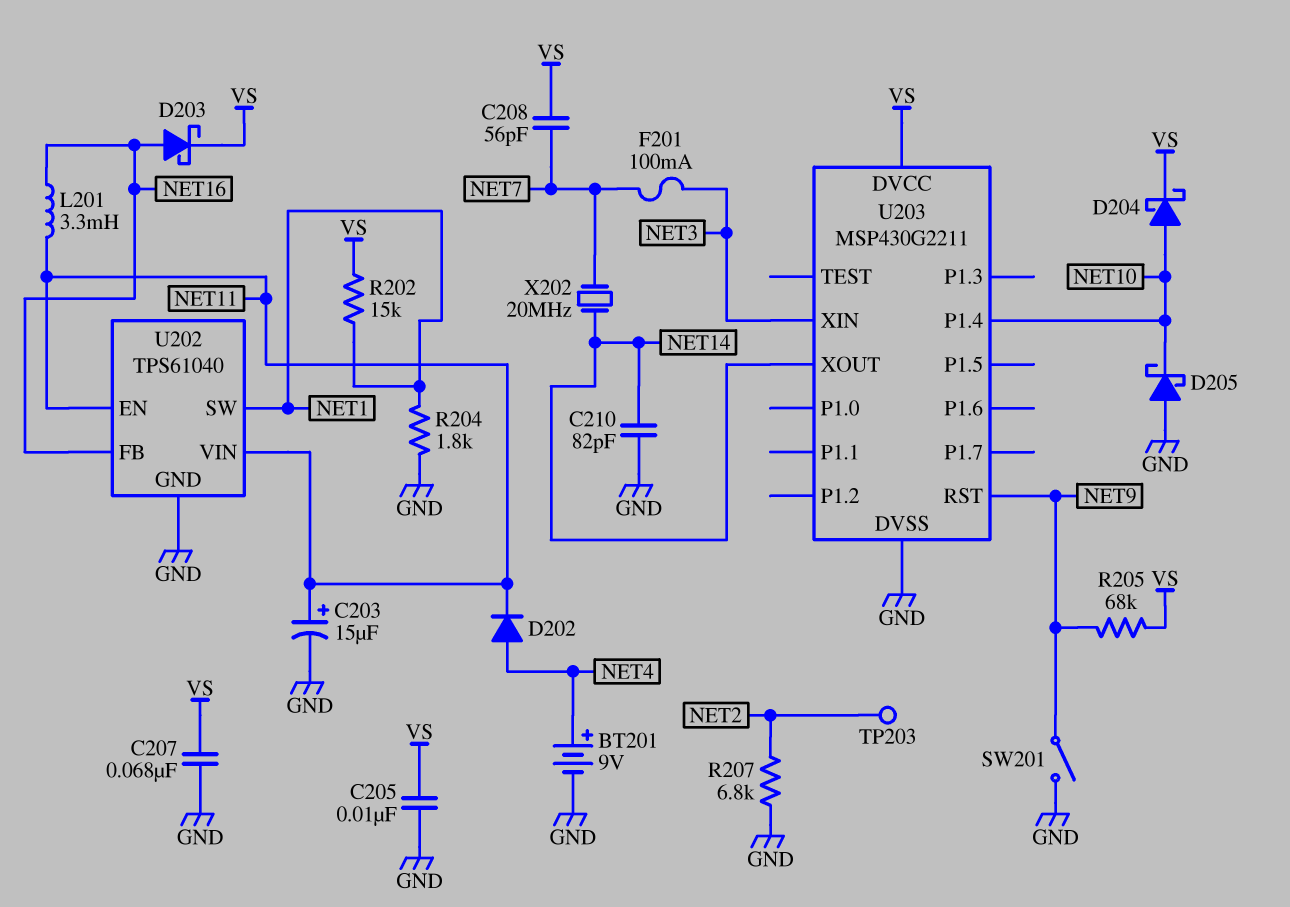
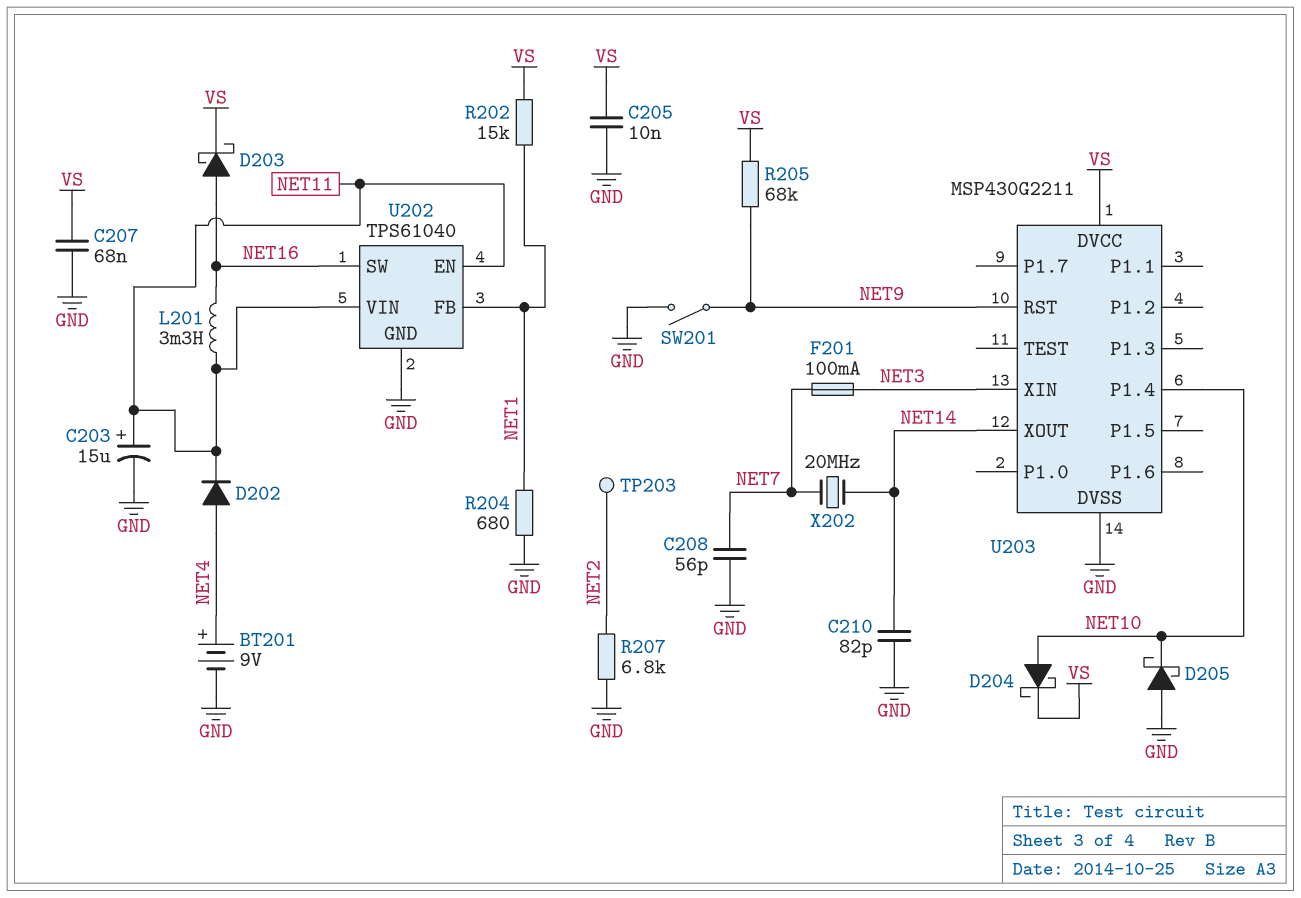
C208: 56pF (NET7, VS) -> 56pF (GND, NET7)
R204: 1.8k (GND, NET1) -> 680 (GND, NET1)
U202 pin FB: NET16 -> NET1
U202 pin SW: NET1 -> NET16

